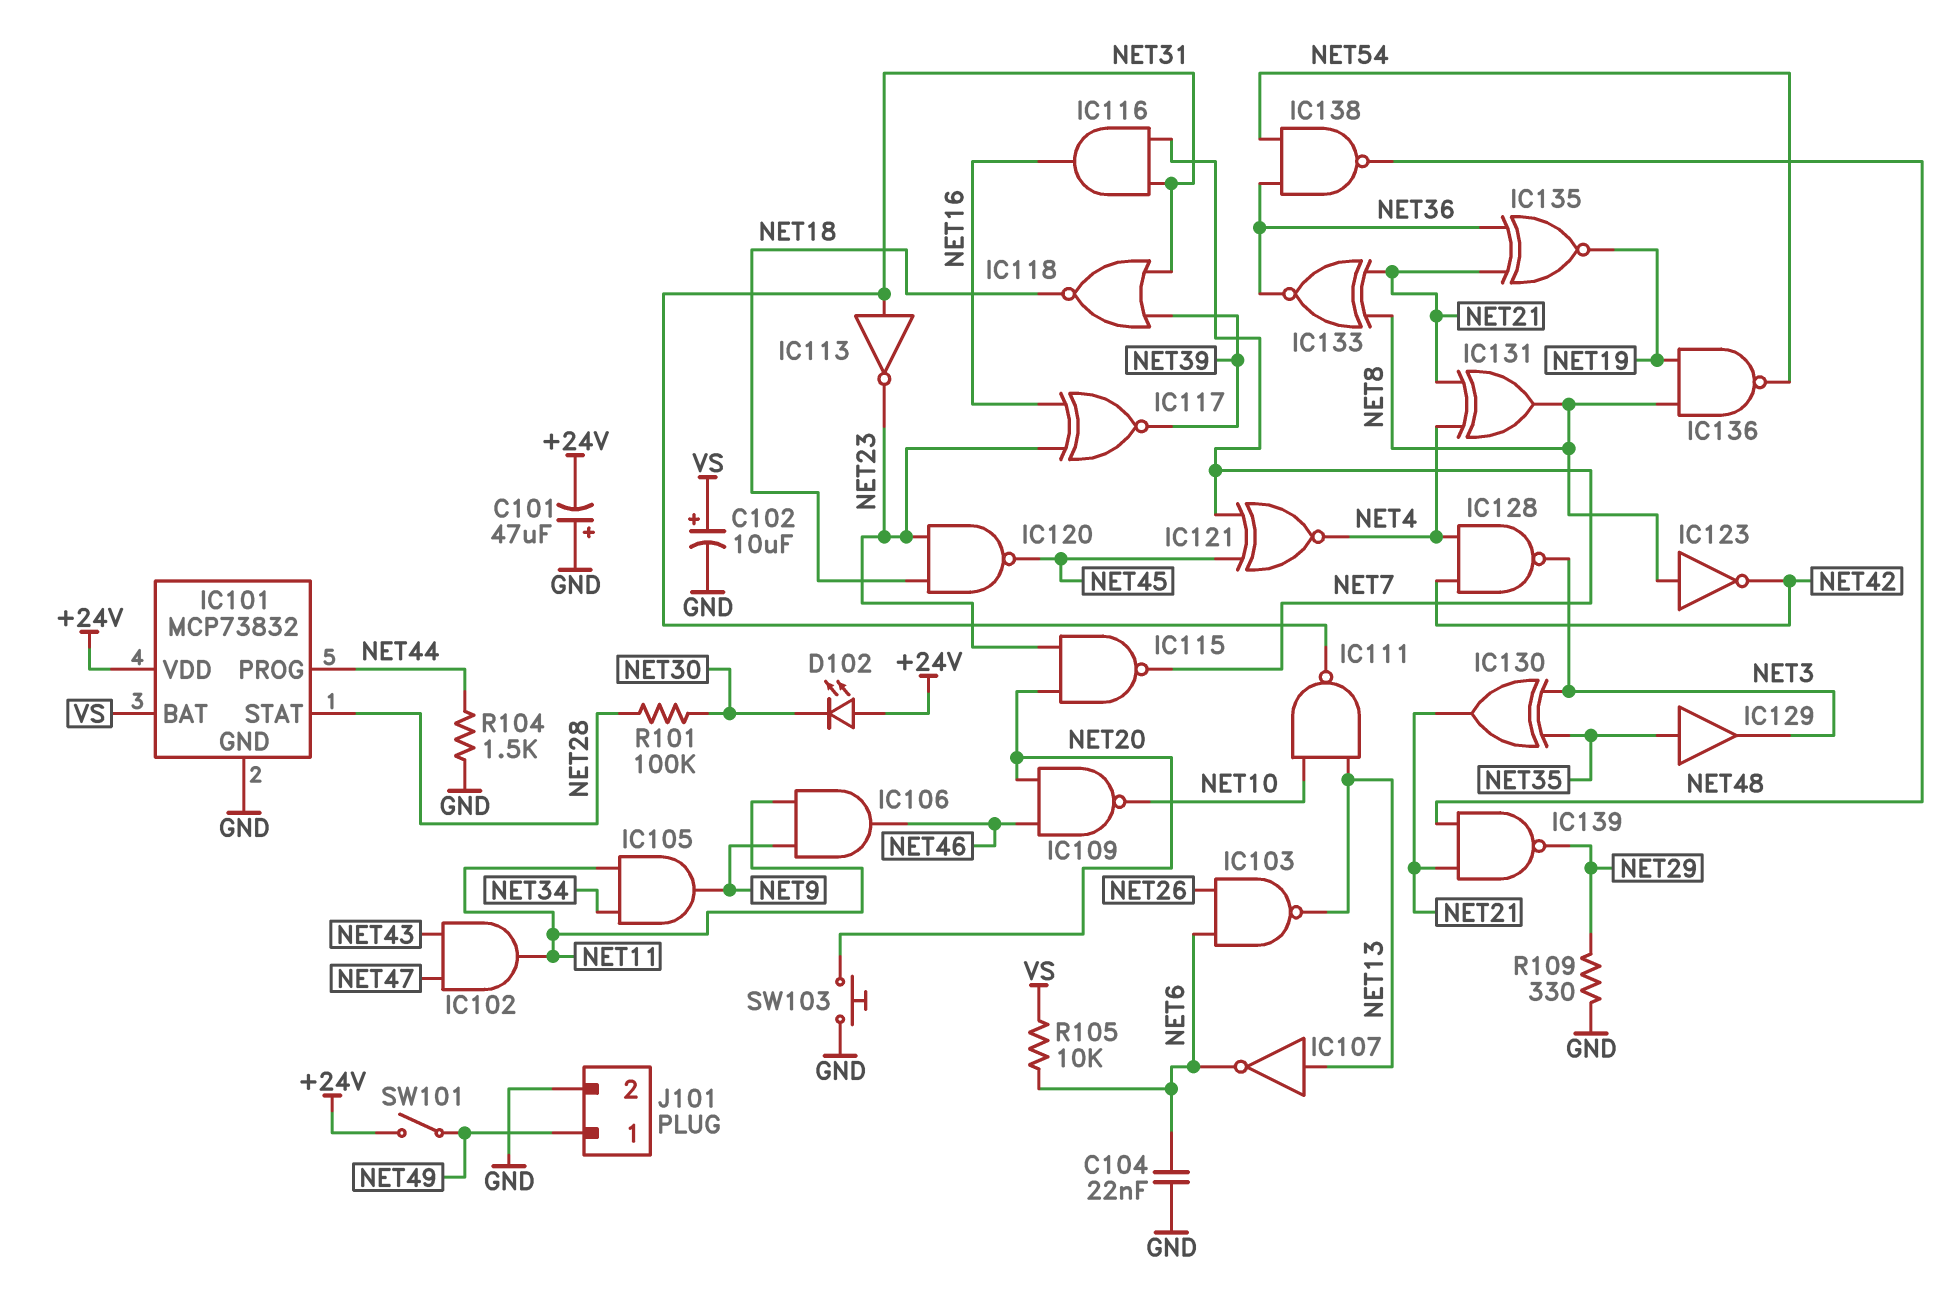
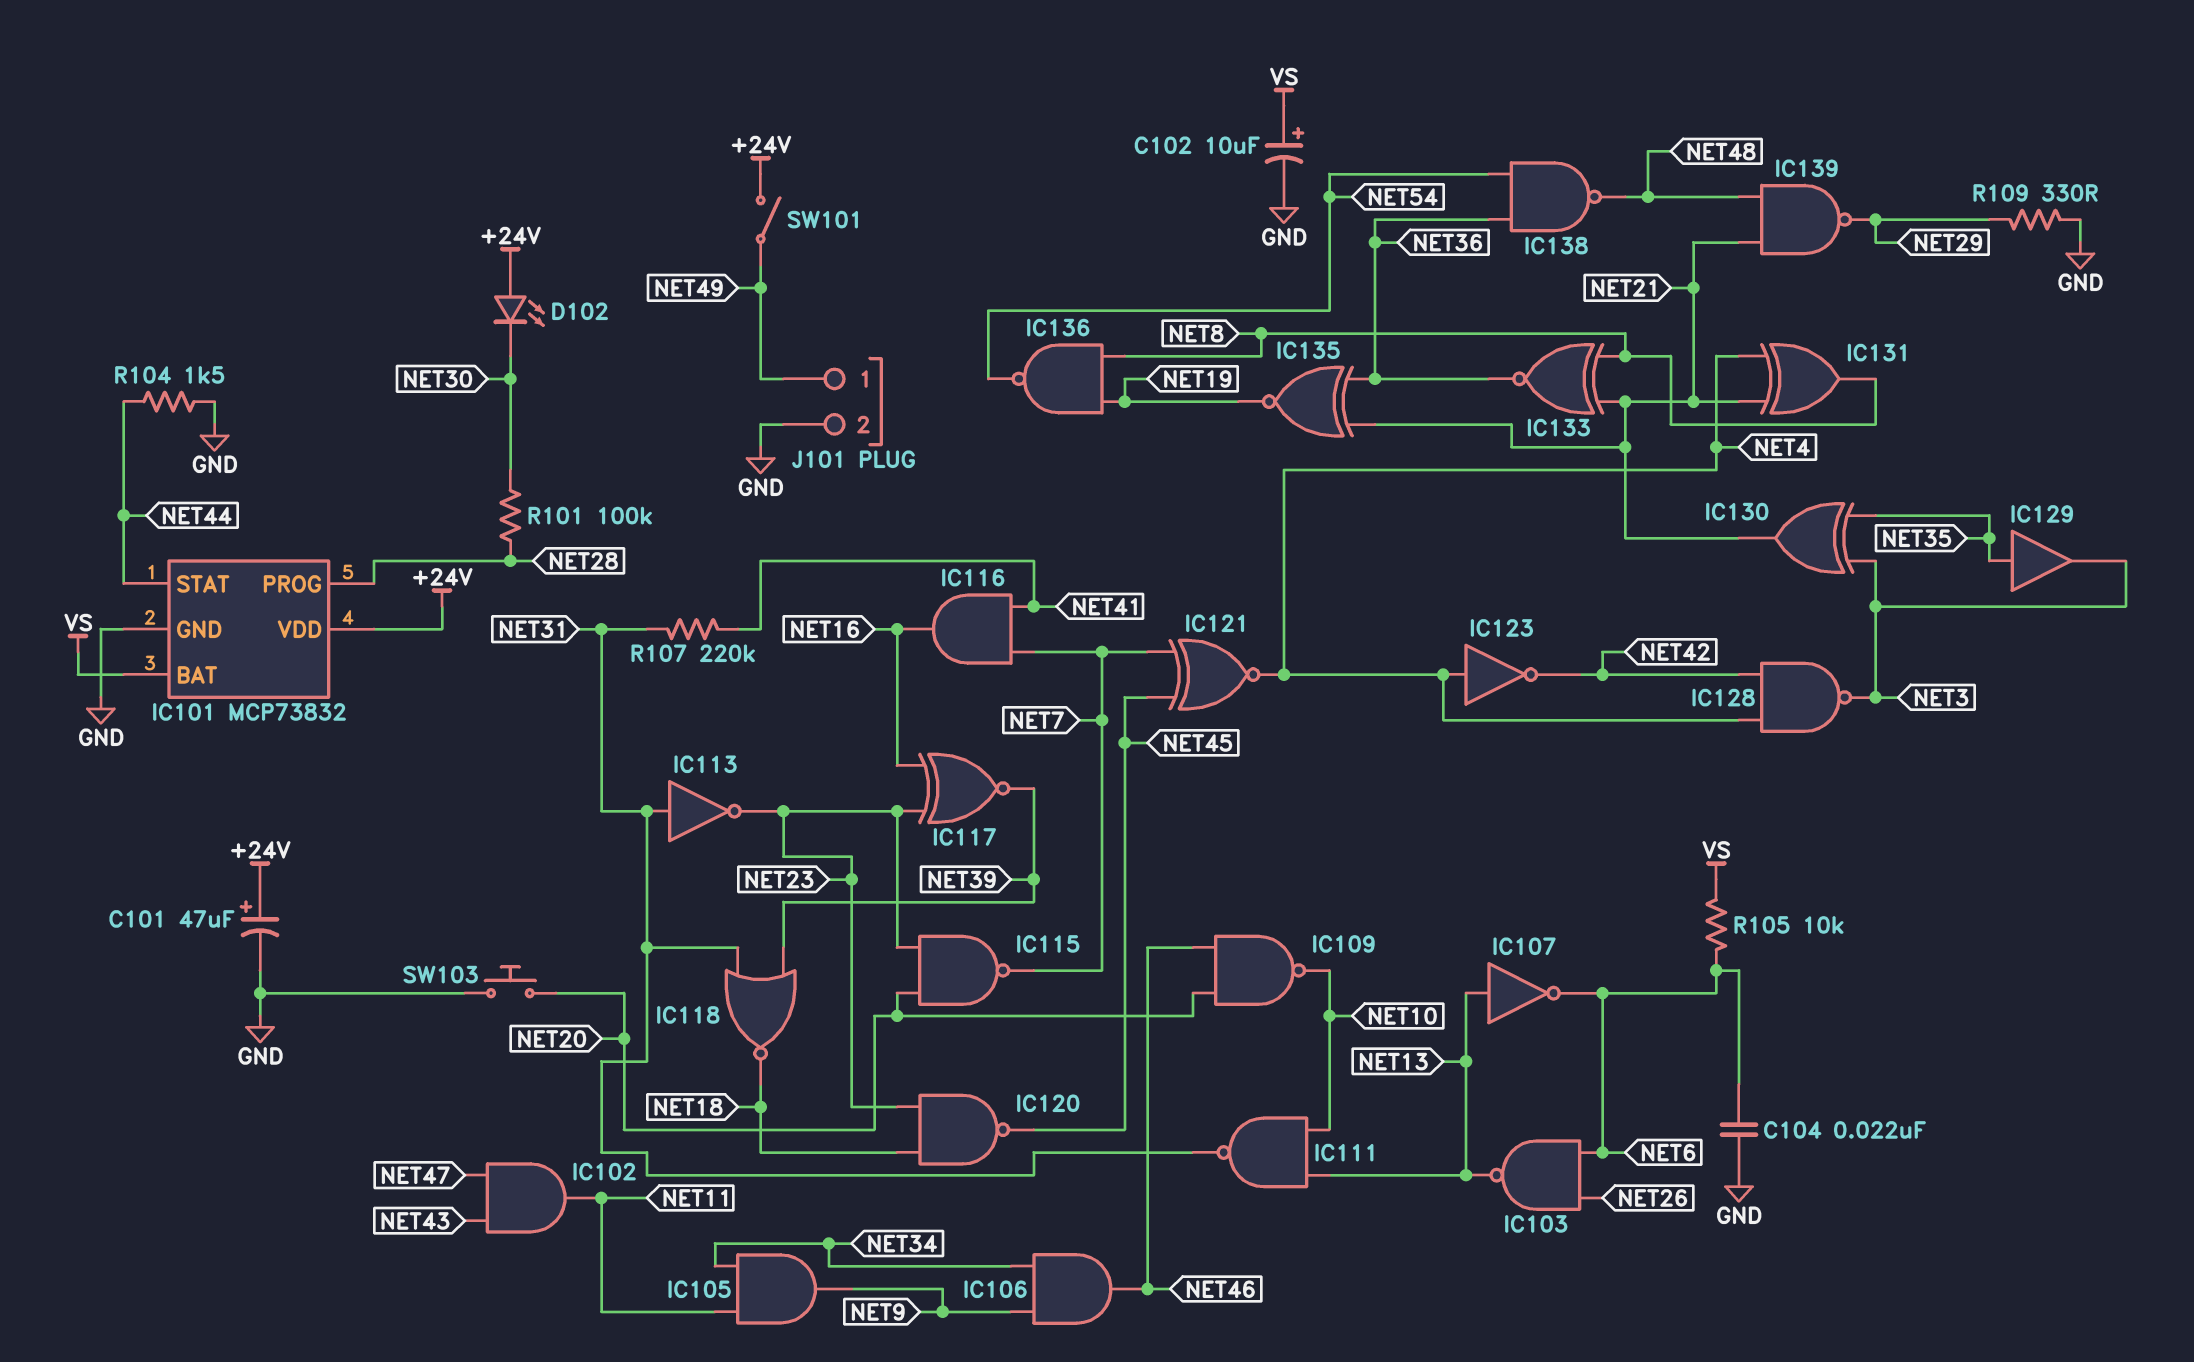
C101: 47uF (plus GND, minus +24V) -> 47uF (plus +24V, minus GND)
IC101 pin PROG: NET44 -> NET28
IC101 pin STAT: NET28 -> NET44
IC106: AND (in NET9, in NET11, out NET46) -> AND (in NET9, in NET34, out NET46)
IC116: AND (in NET7, in NET31, out NET16) -> AND (in NET7, in NET41, out NET16)
IC123: NOT (in NET8, out NET42) -> NOT (in NET4, out NET42)
R107: none -> 220k (NET31, NET41)

